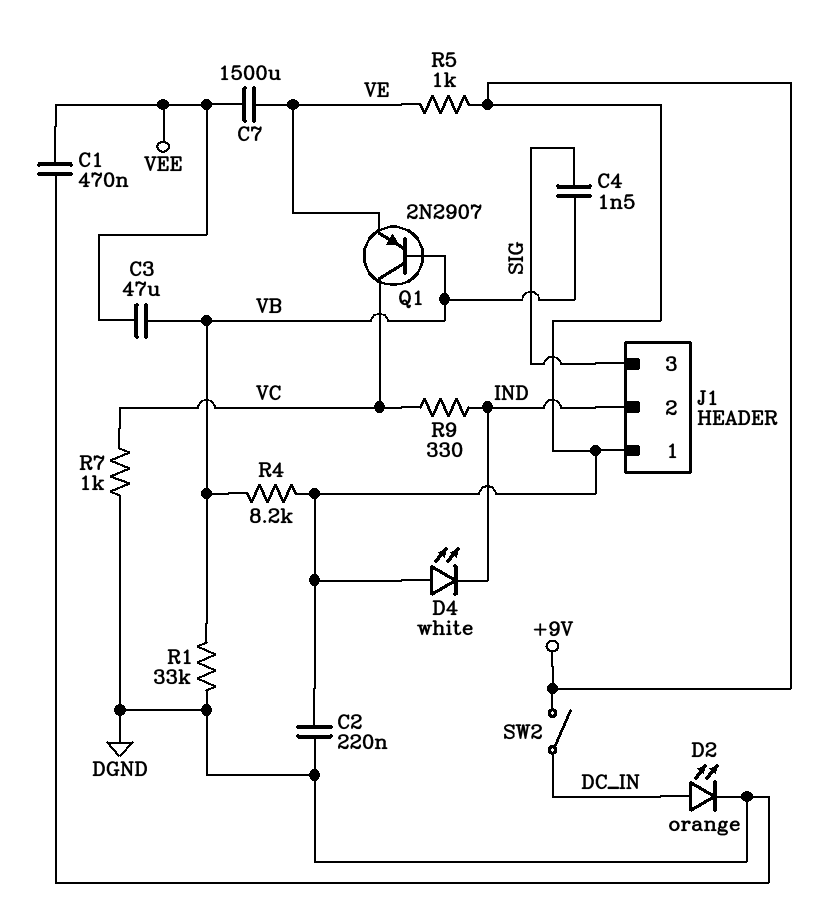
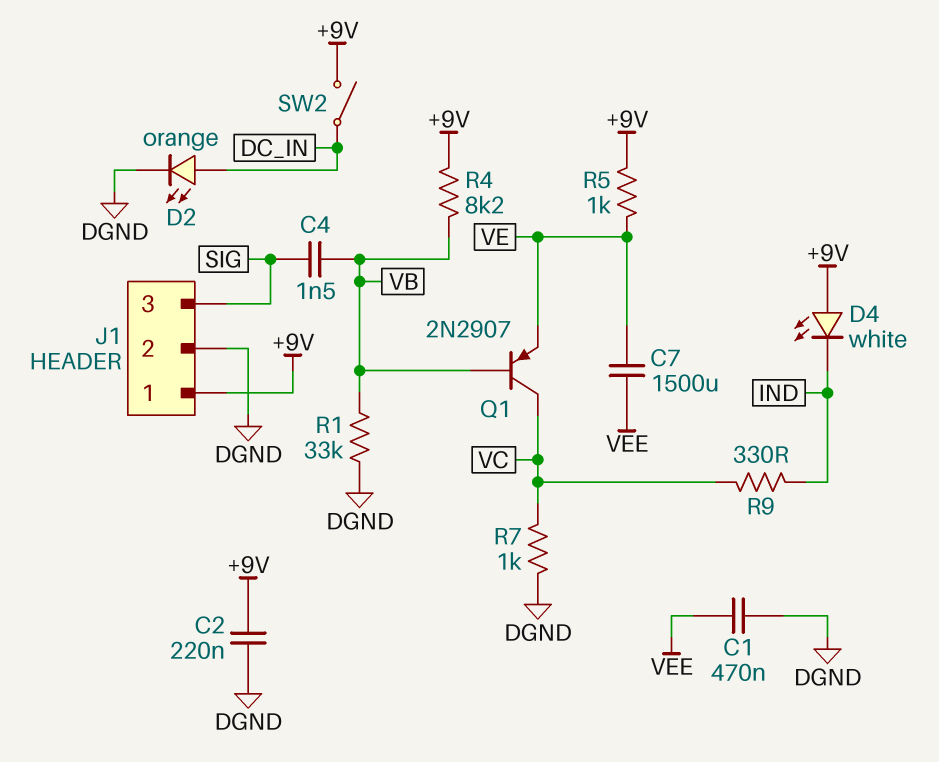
C3: 47uF (VB, VEE) -> none
J1 pin 2: IND -> DGND

